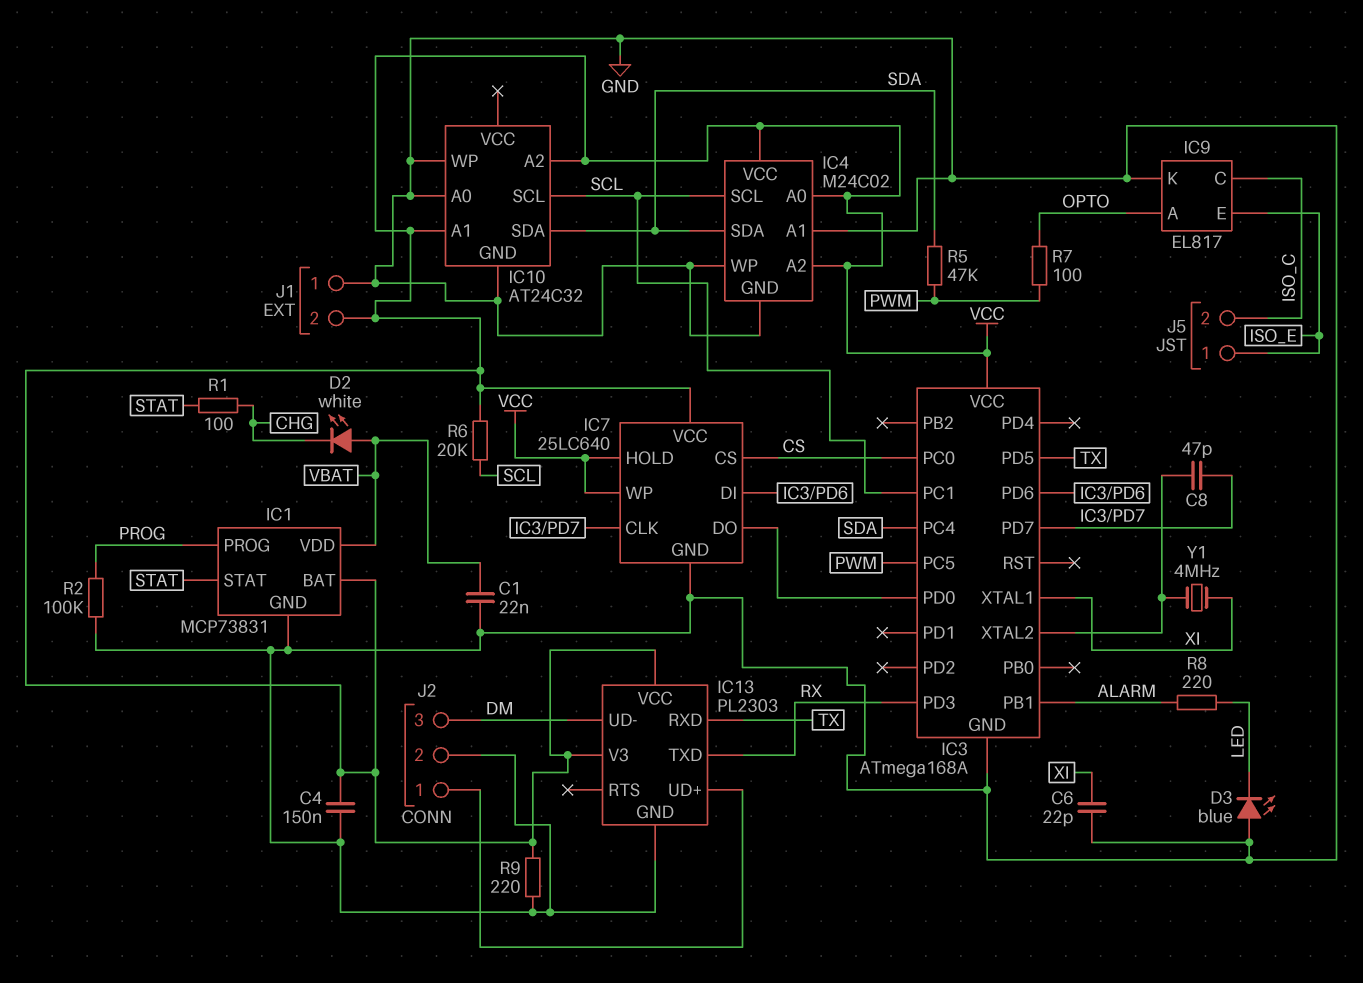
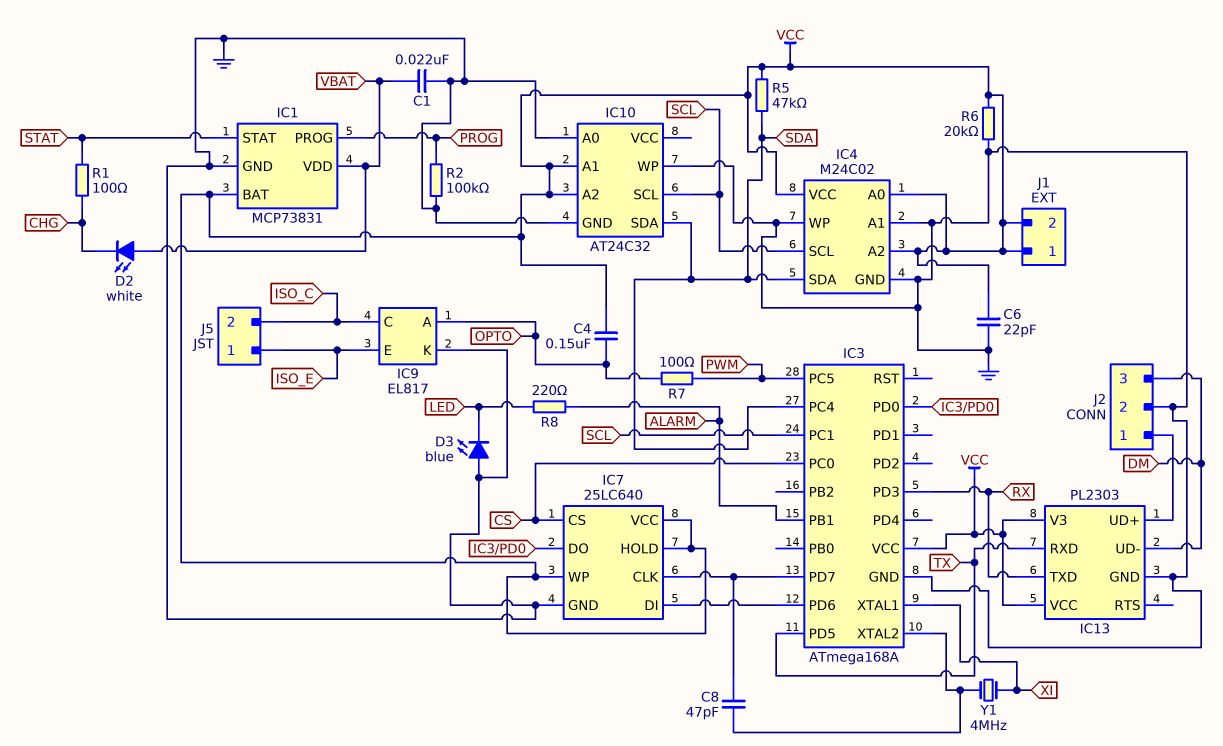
C4: 150nF (GND, VCC) -> 150nF (OPTO, VCC)
C6: 22pF (GND, XI) -> 22pF (GND, VCC)
J1 pin 1: GND -> VCC
R5: 47k (PWM, SDA) -> 47k (SDA, VCC)
R6: 20k (SCL, VCC) -> 20k (GND, VCC)
R9: 220 (GND, VCC) -> none

